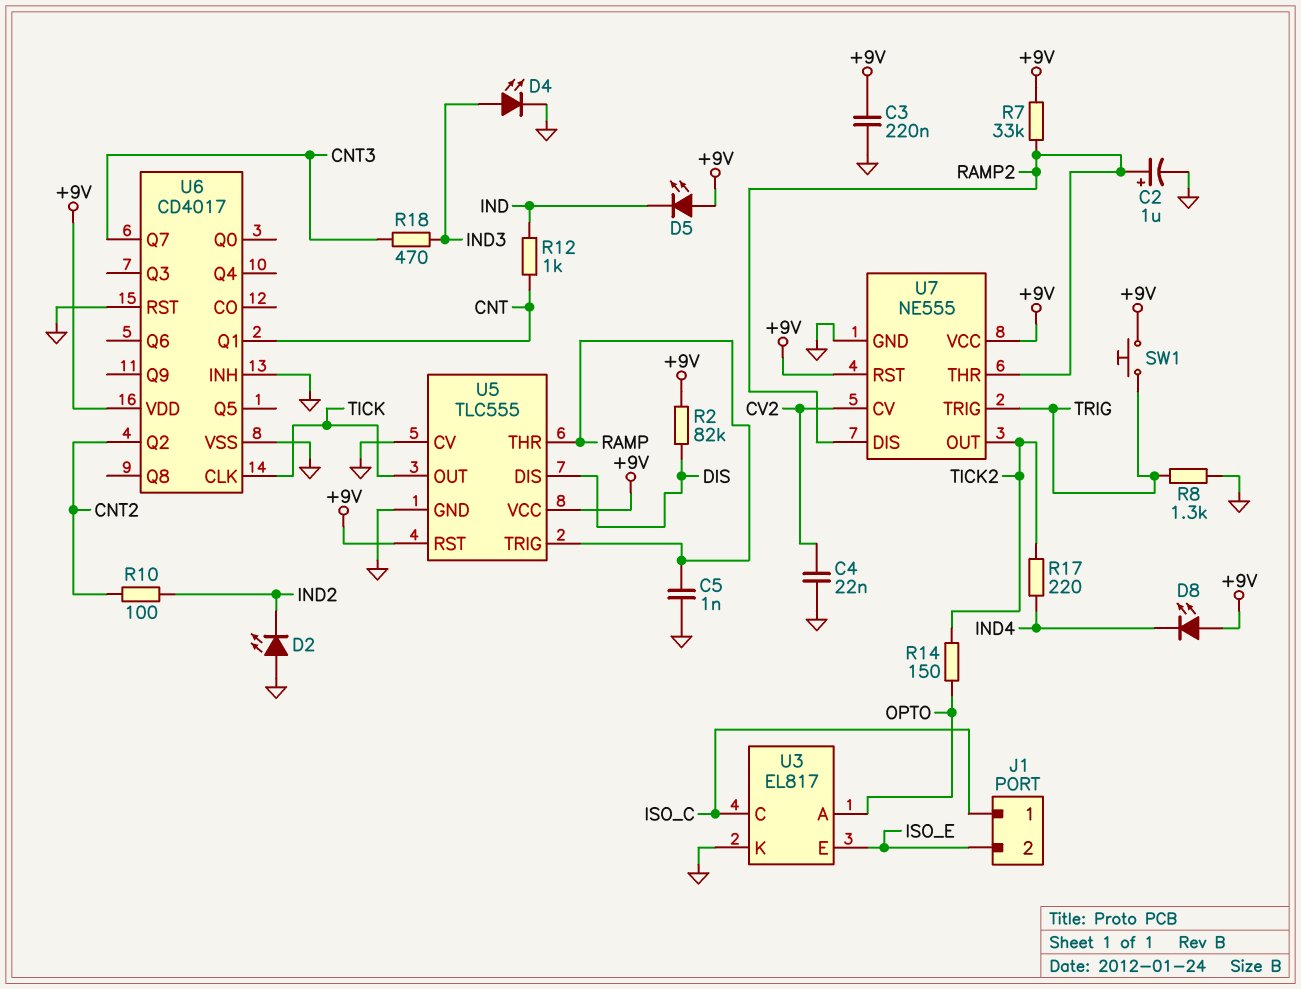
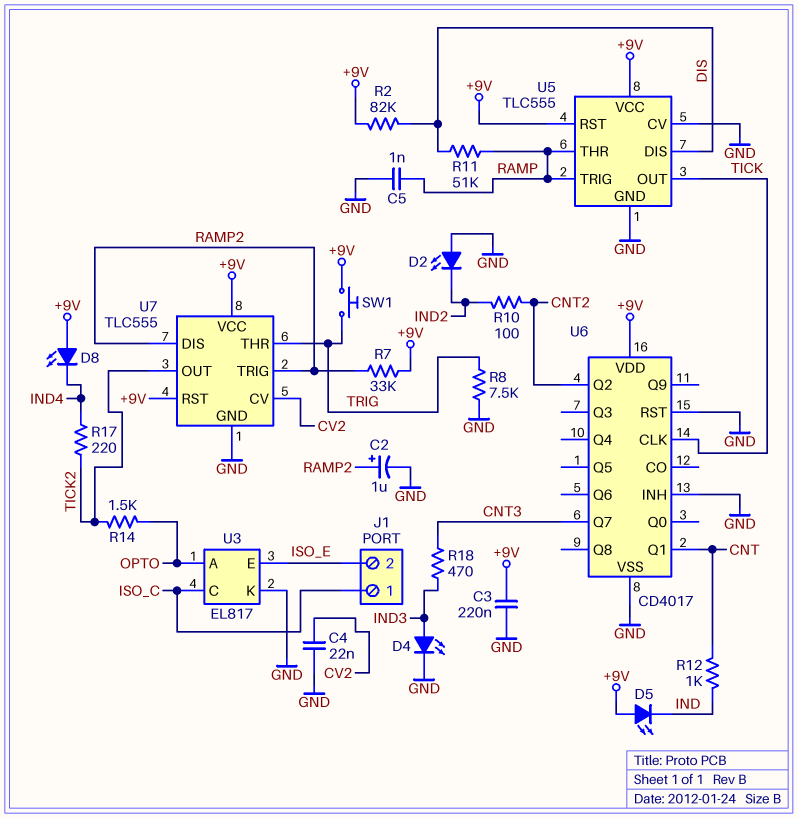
R8: 1.3k (GND, TRIG) -> 7.5k (GND, TRIG)
R11: none -> 51k (DIS, RAMP)
R14: 150 (OPTO, TICK2) -> 1.5k (OPTO, TICK2)
U7: NE555 -> TLC555
U7 pin THR: RAMP2 -> TRIG
U7 pin TRIG: TRIG -> RAMP2

